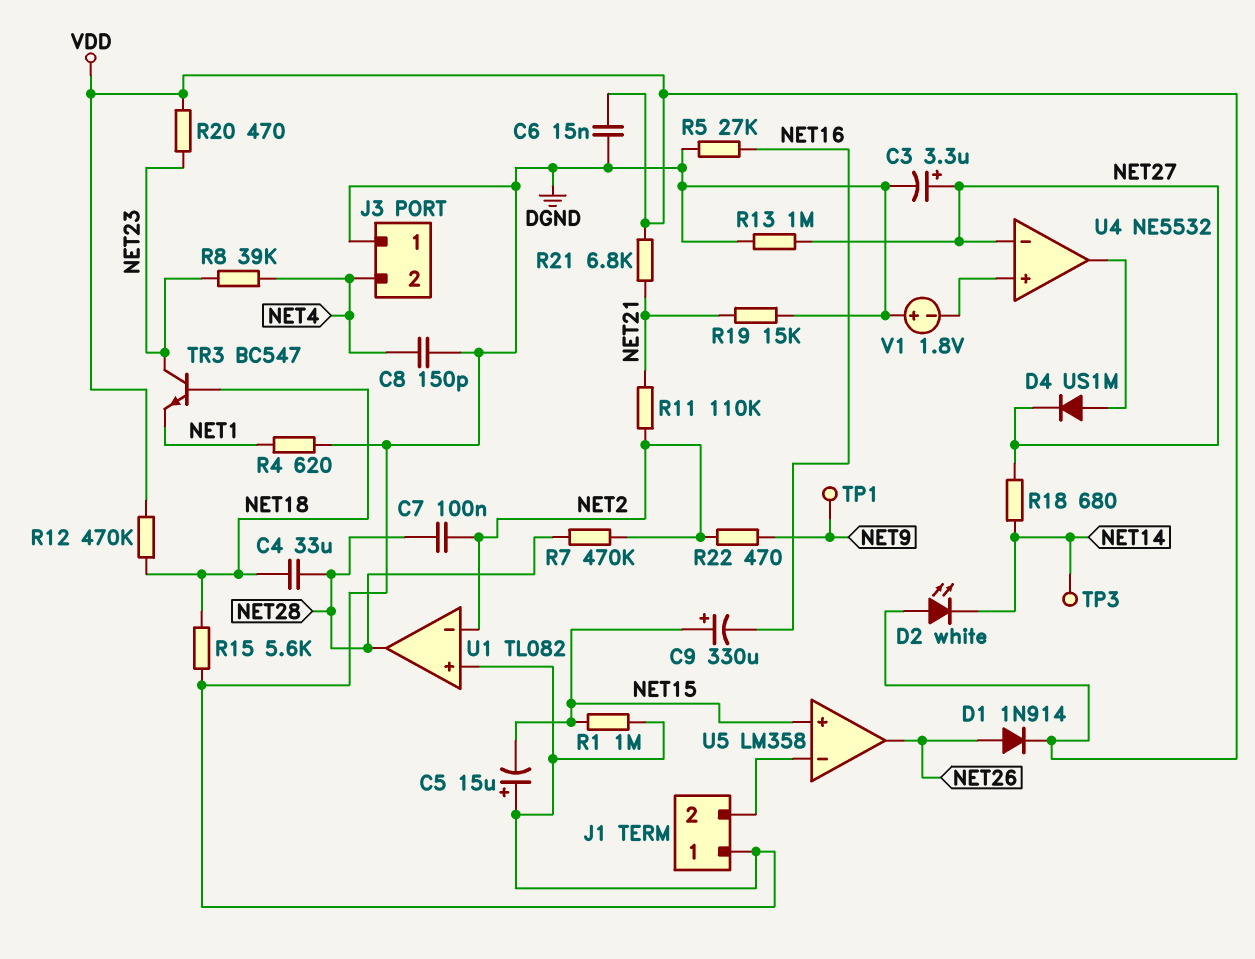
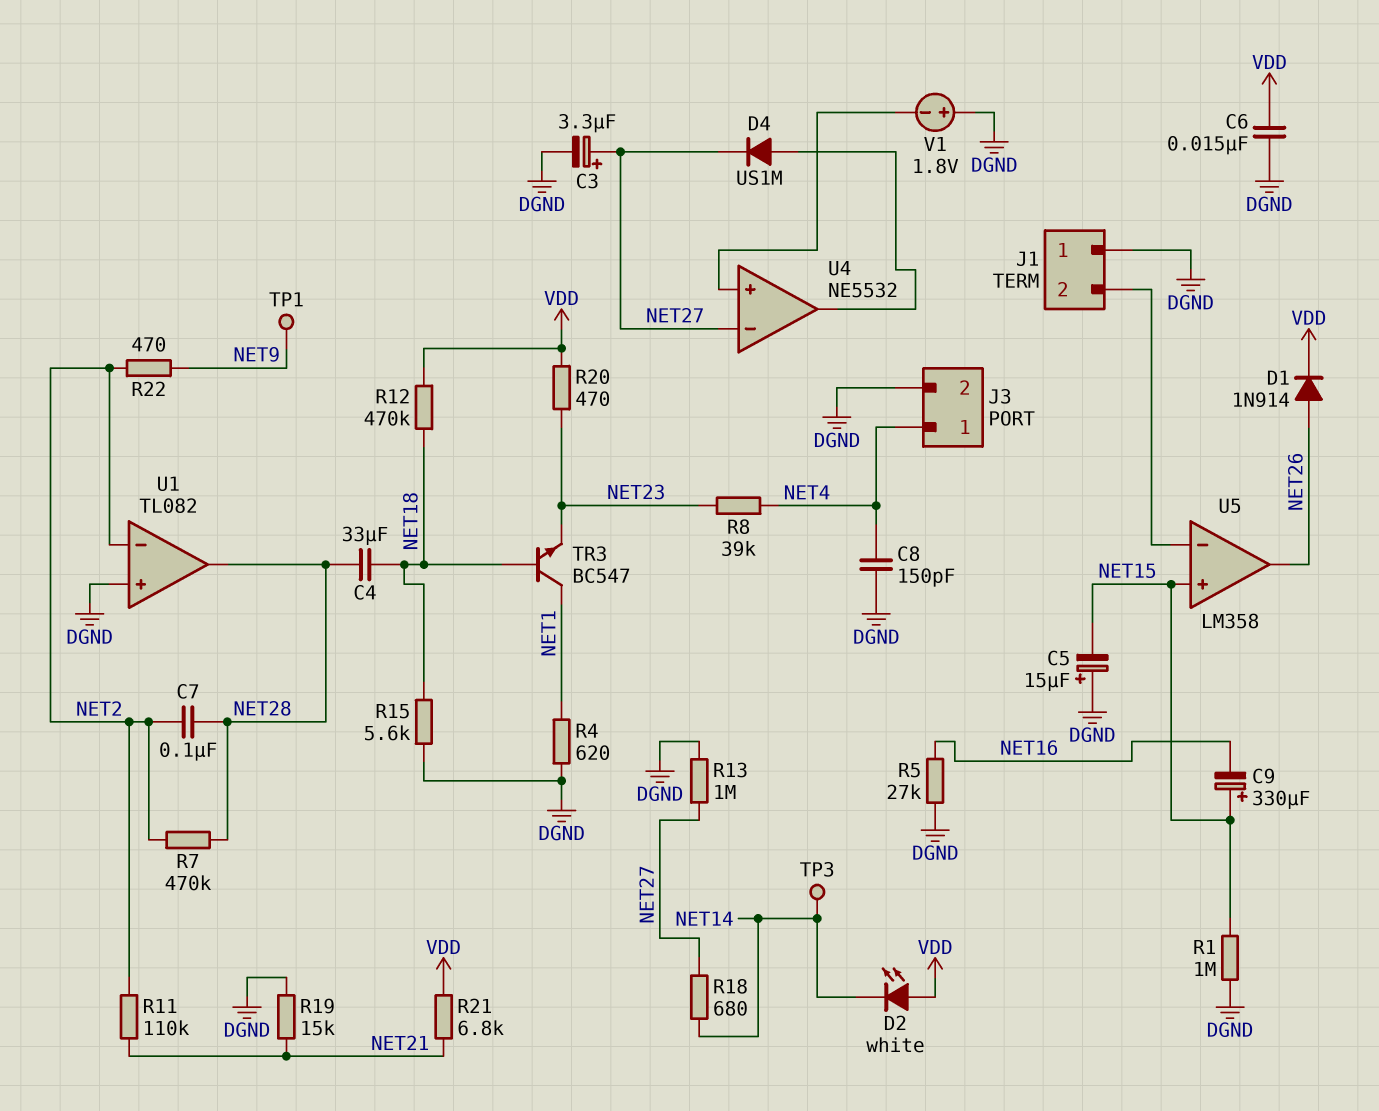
J3 pin 1: DGND -> NET4
J3 pin 2: NET4 -> DGND
TR3: NPN BC547 (B NET18, C NET23, E NET1) -> NPN BC547 (B NET18, C NET1, E NET23)

